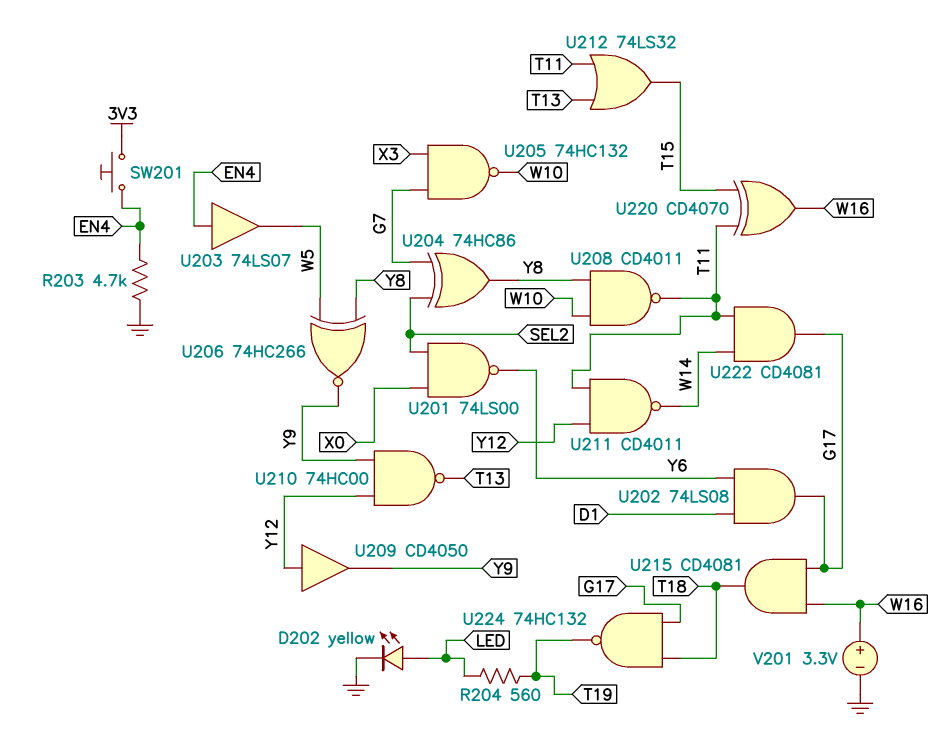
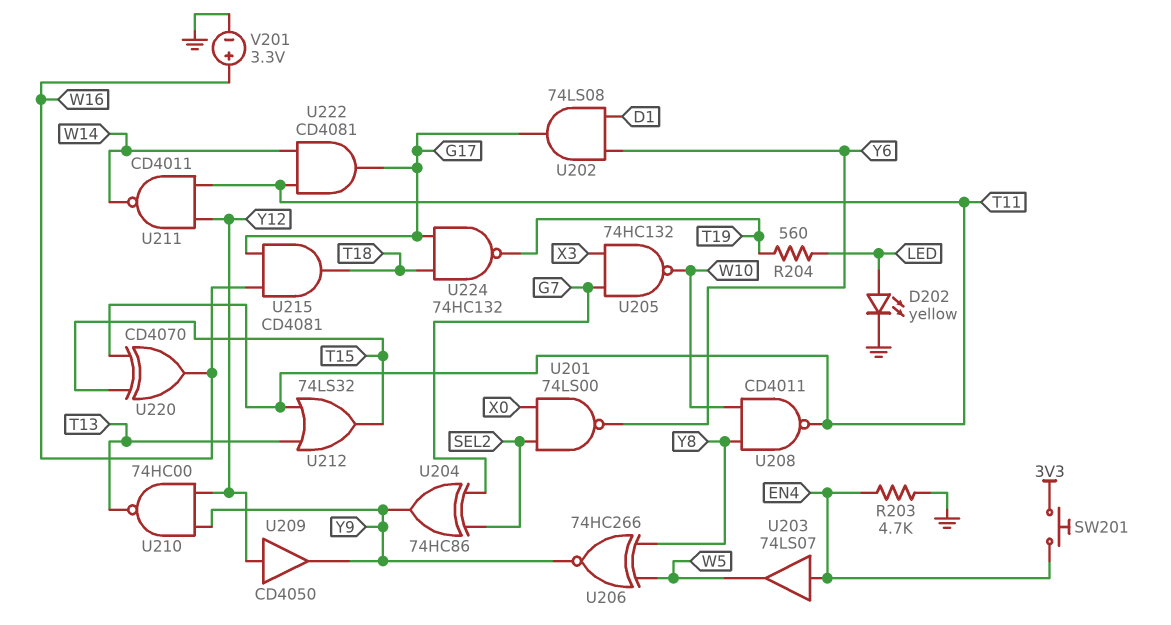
U204: XOR 74HC86 (in G7, in SEL2, out Y8) -> XOR 74HC86 (in G7, in SEL2, out Y9)

